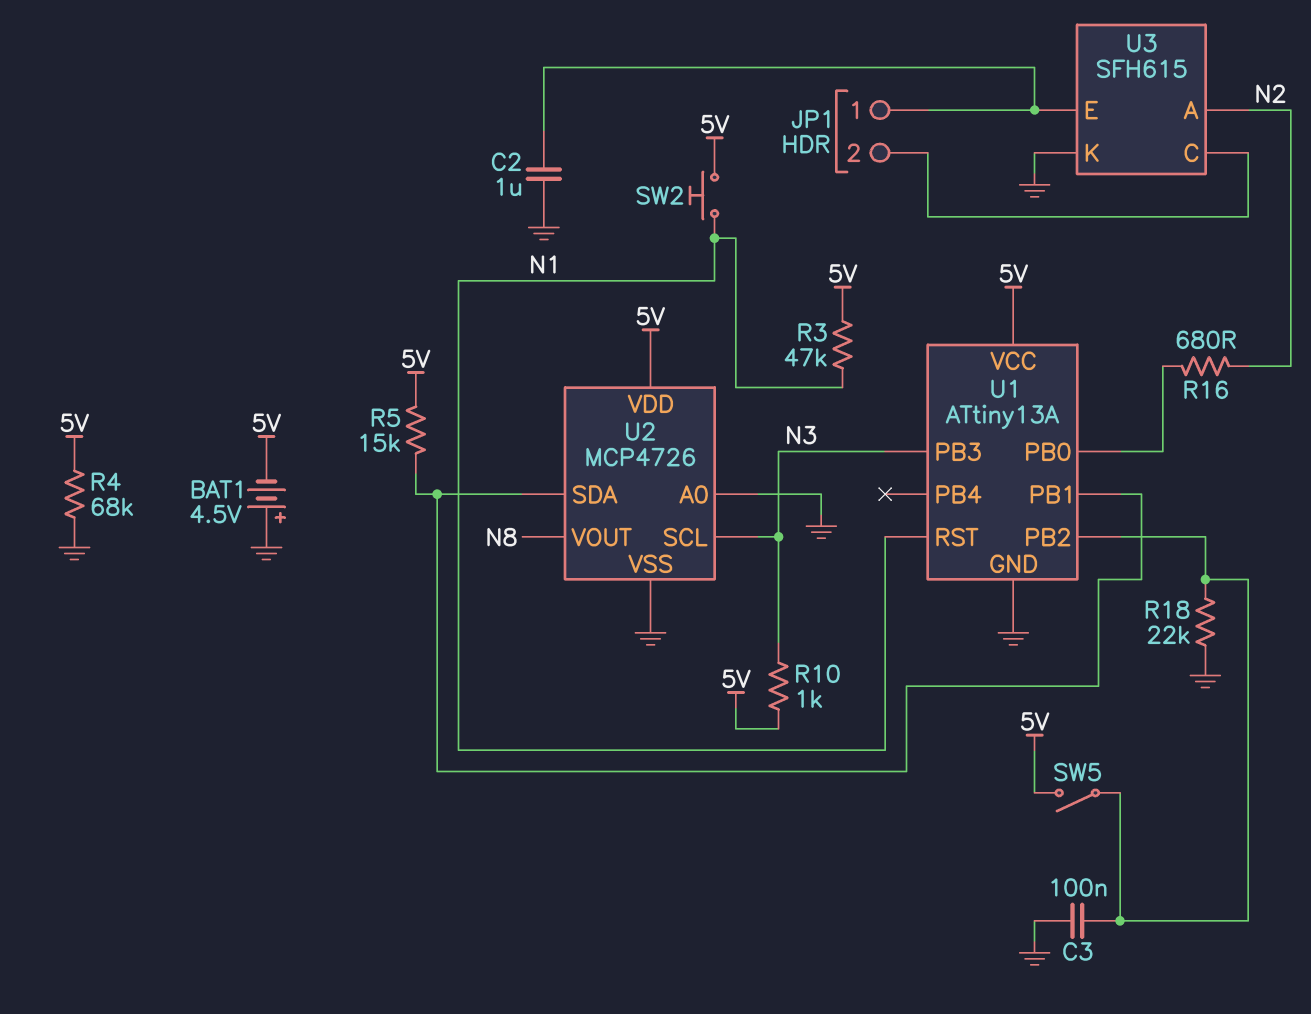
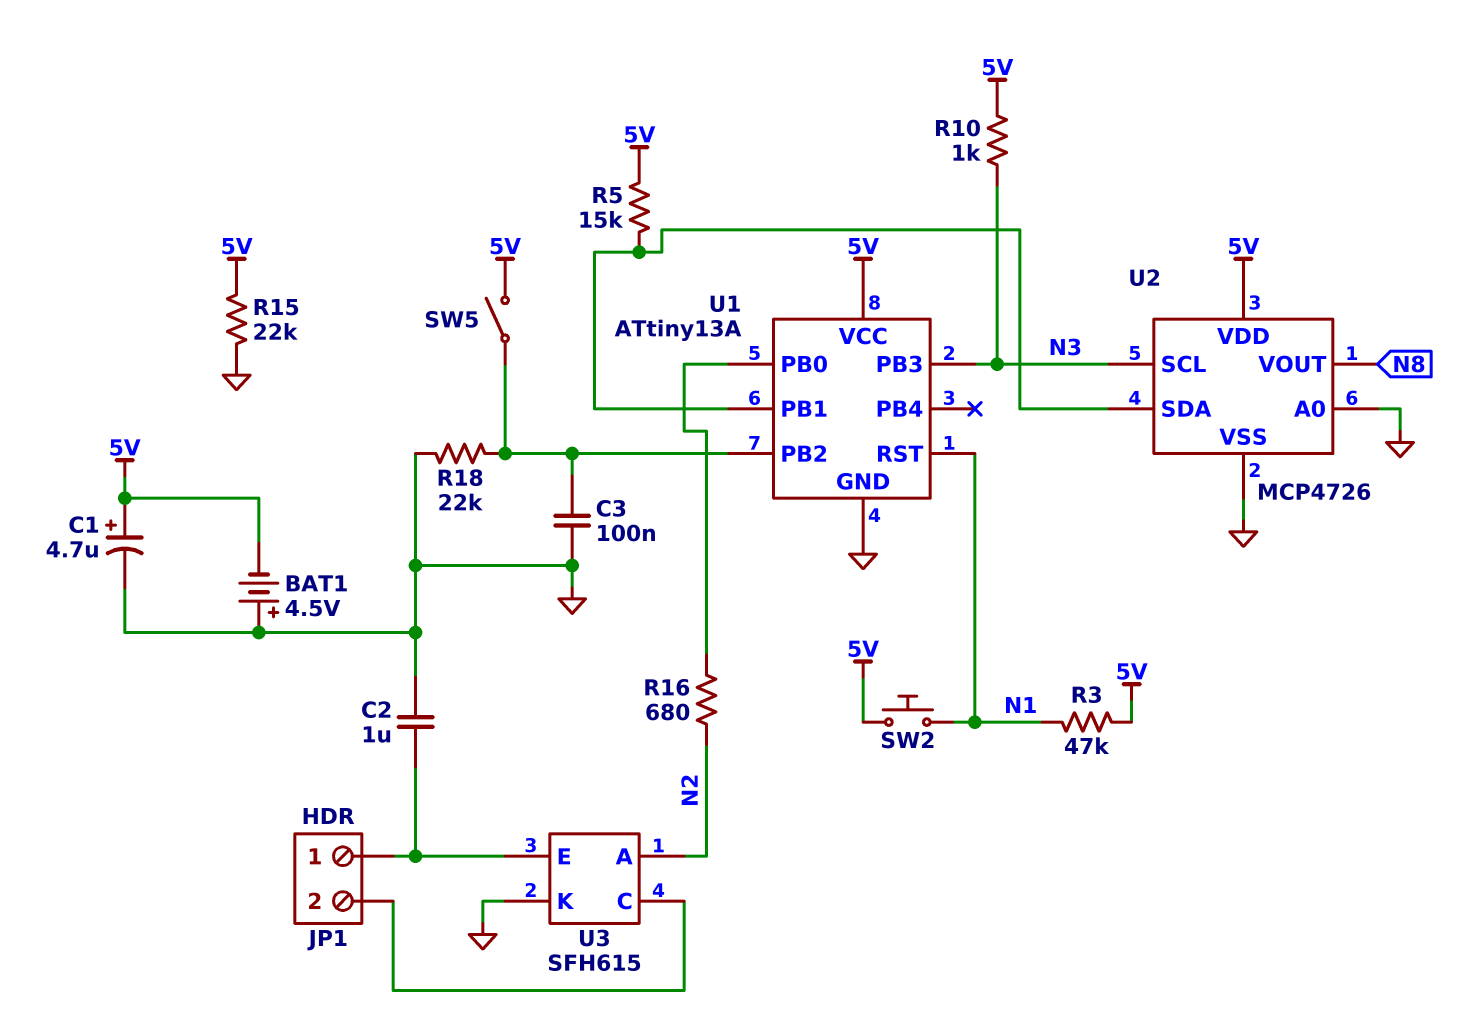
C1: none -> 4.7uF (plus 5V, minus GND)
R4: 68k (5V, GND) -> none
R15: none -> 22k (5V, GND)

